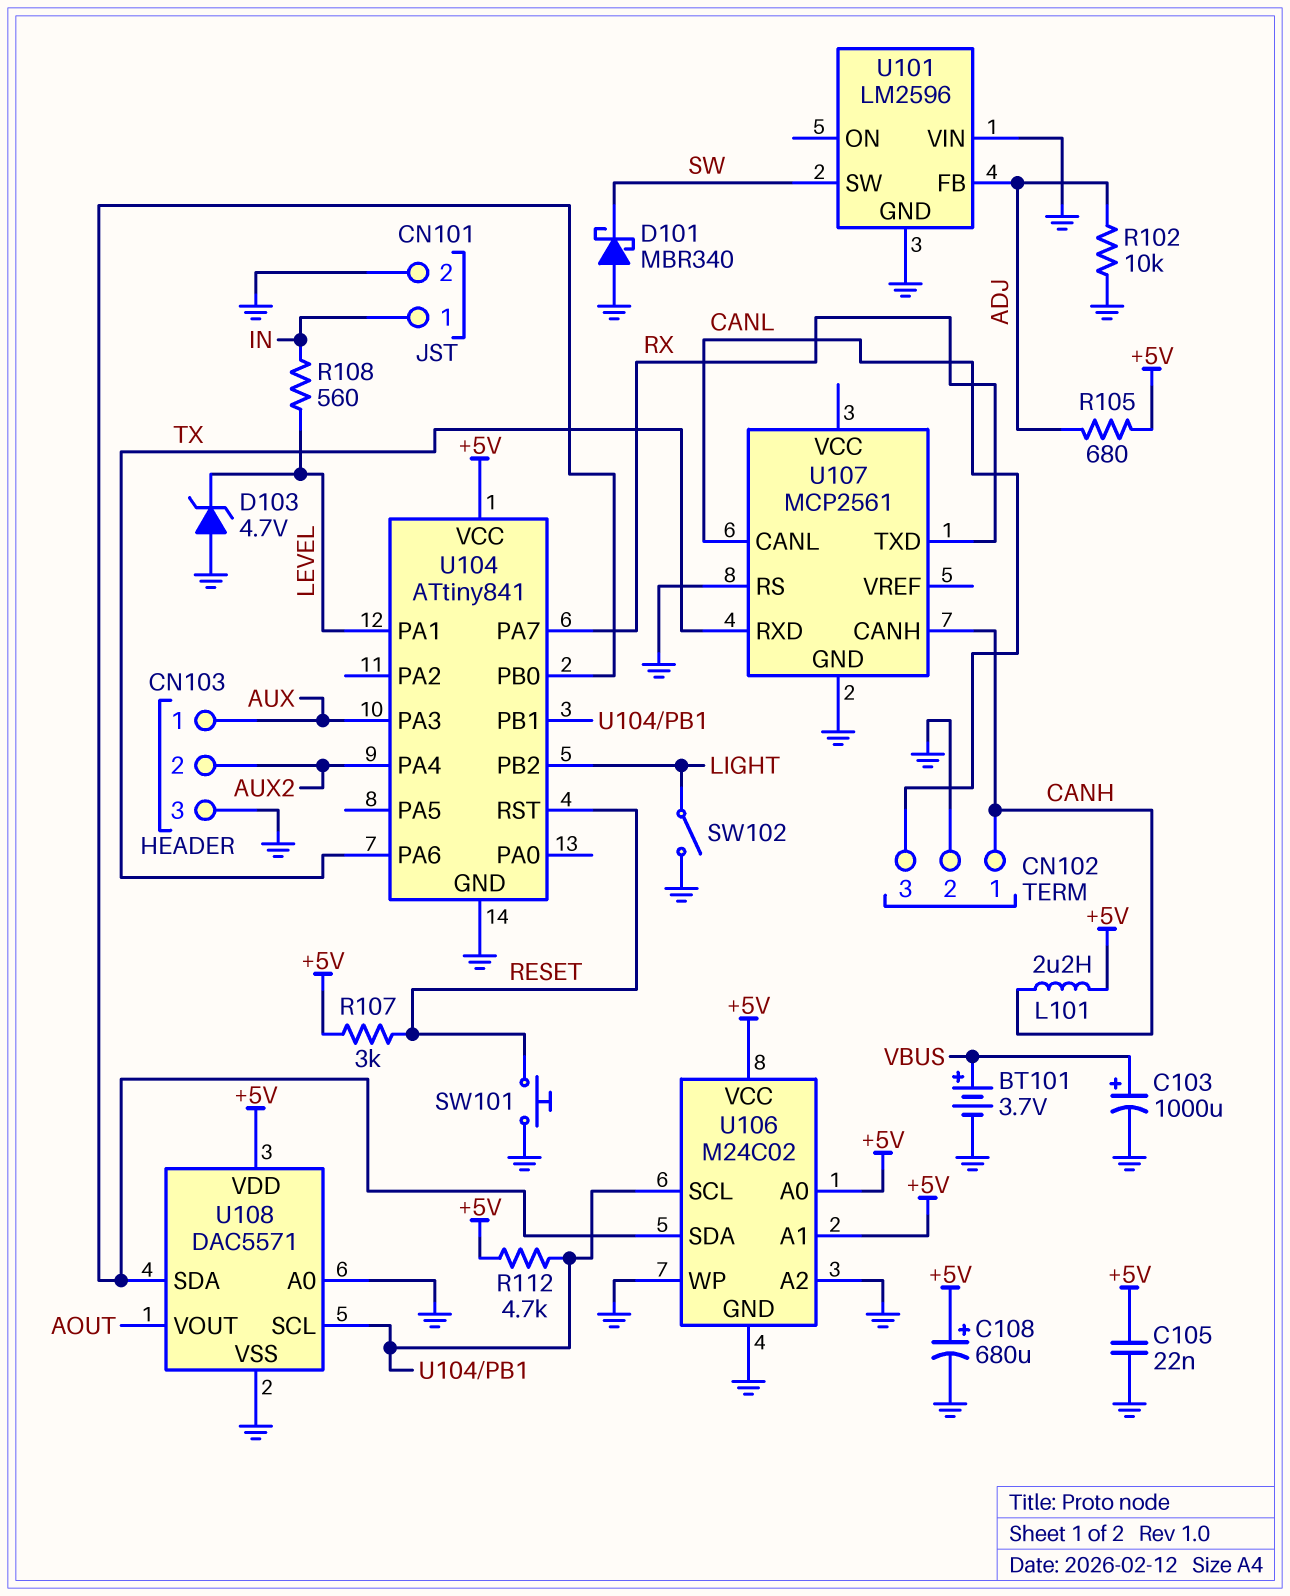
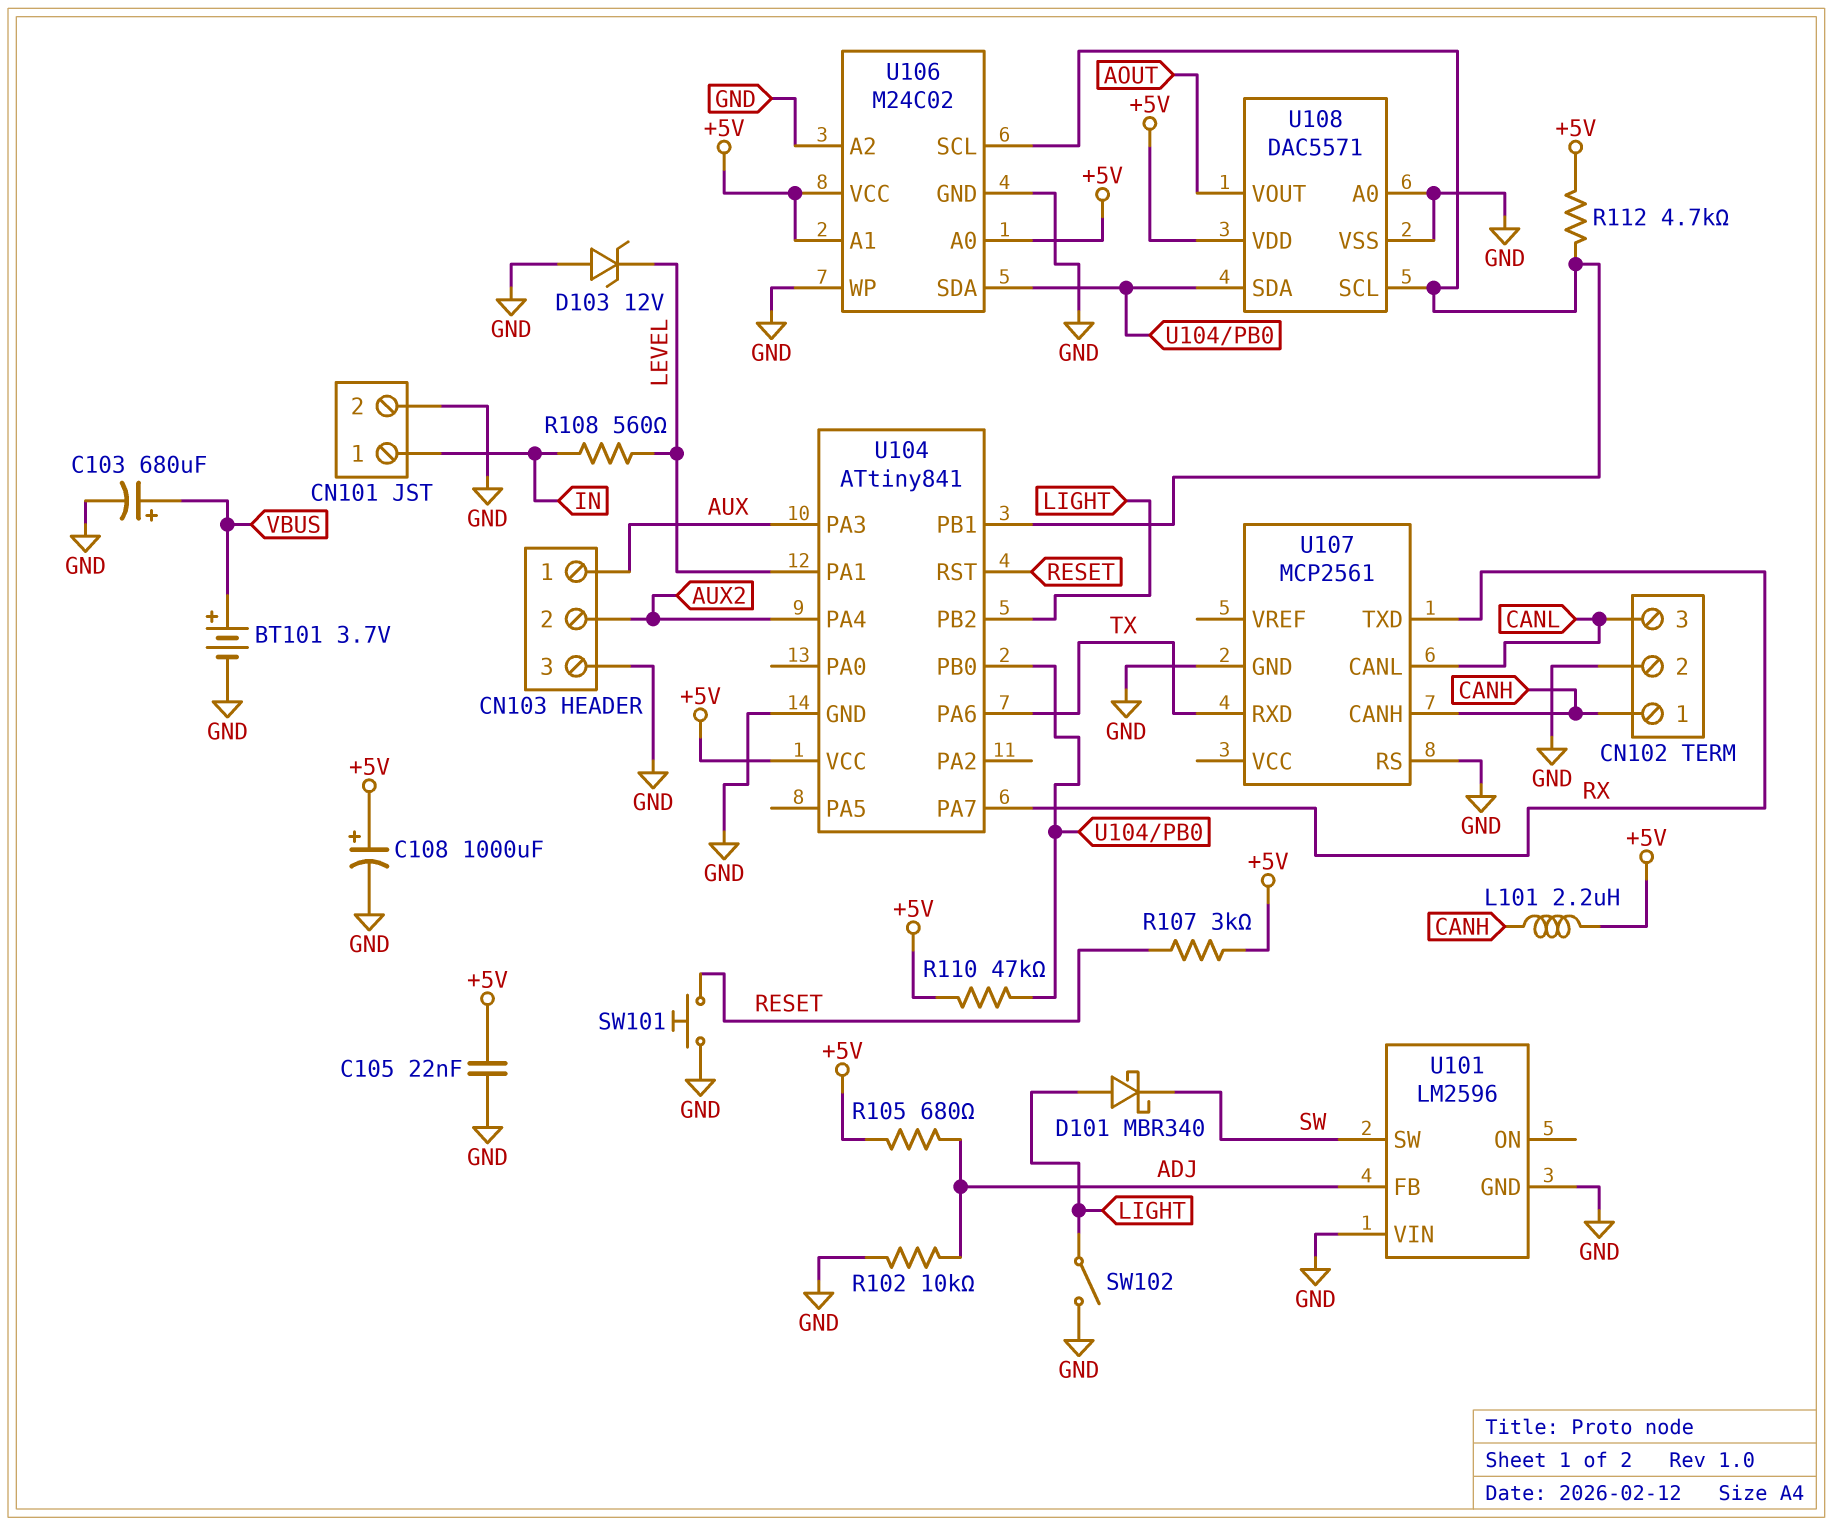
C103: 1000uF (plus VBUS, minus GND) -> 680uF (plus VBUS, minus GND)
C108: 680uF (plus +5V, minus GND) -> 1000uF (plus +5V, minus GND)
D101: schottky MBR340 (A GND, K SW) -> schottky MBR340 (A LIGHT, K SW)
D103: zener 4.7V (A GND, K LEVEL) -> zener 12V (A GND, K LEVEL)
R110: none -> 47k (+5V, U104/PB0)

